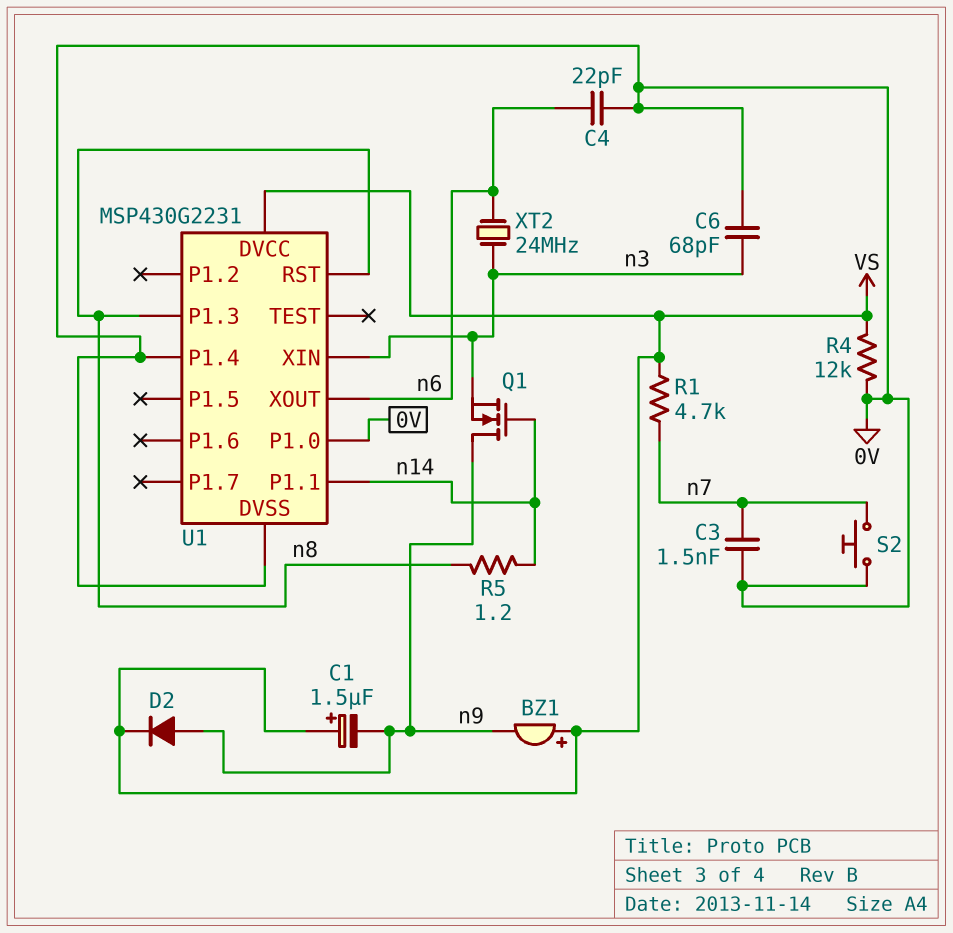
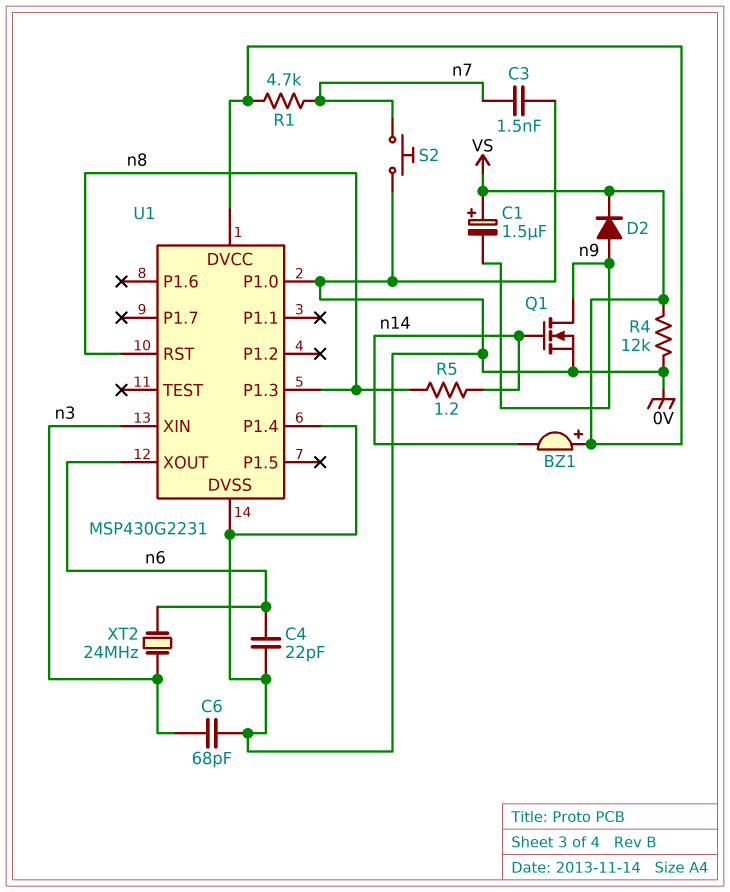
BZ1: buzzer (plus VS, minus n9) -> buzzer (plus VS, minus n14)
Q1: NMOS (G n14, D n9, S n3) -> NMOS (G n14, D n9, S 0V)
U1 pin P1.1: n14 -> none

